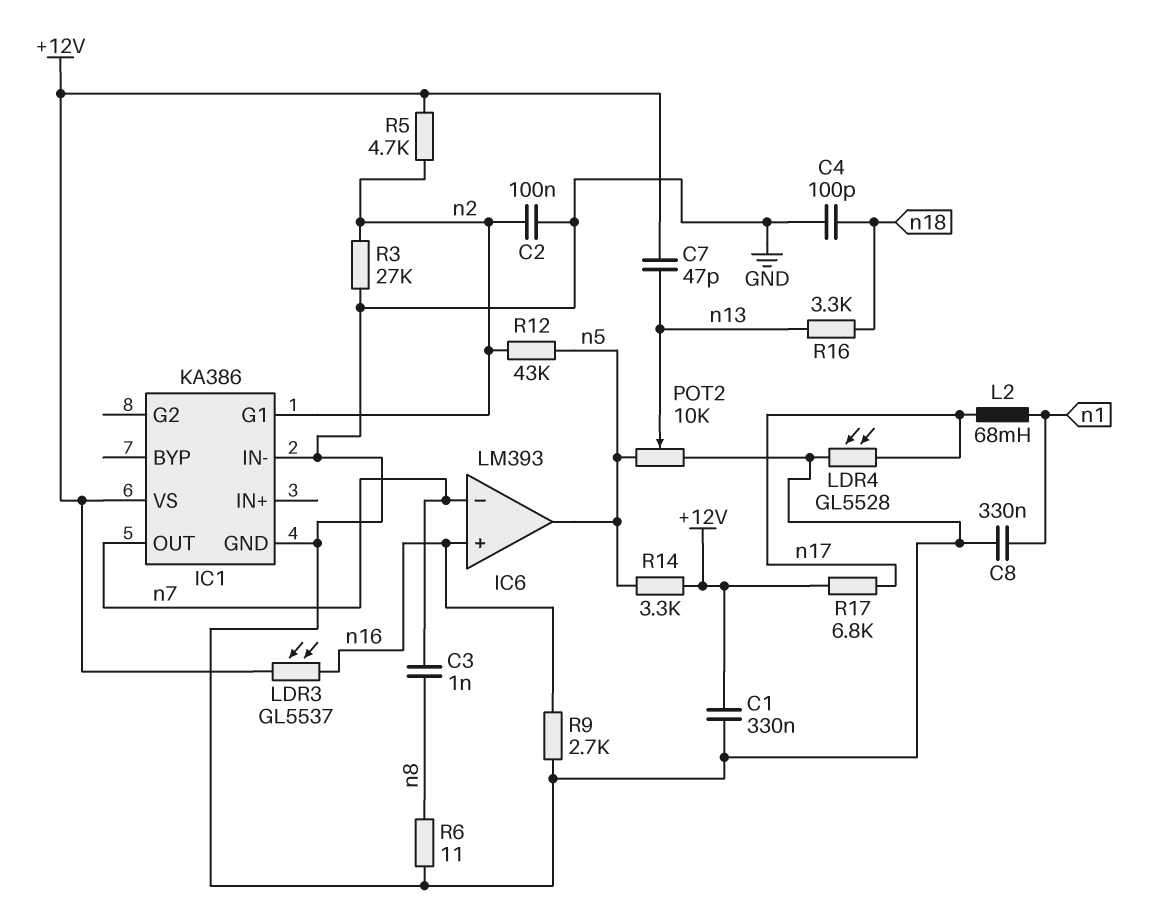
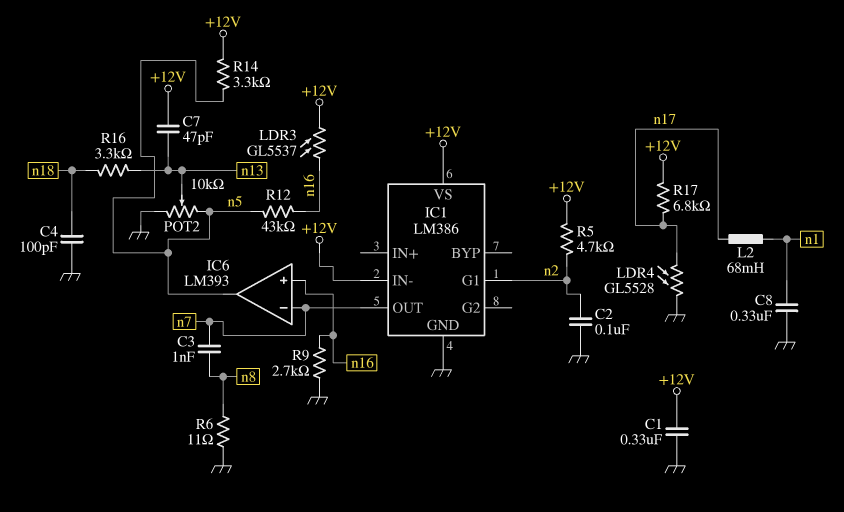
IC1: KA386 -> LM386
IC1 pin IN-: GND -> +12V
R3: 27k (GND, n2) -> none
R12: 43k (n2, n5) -> 43k (n5, n16)

